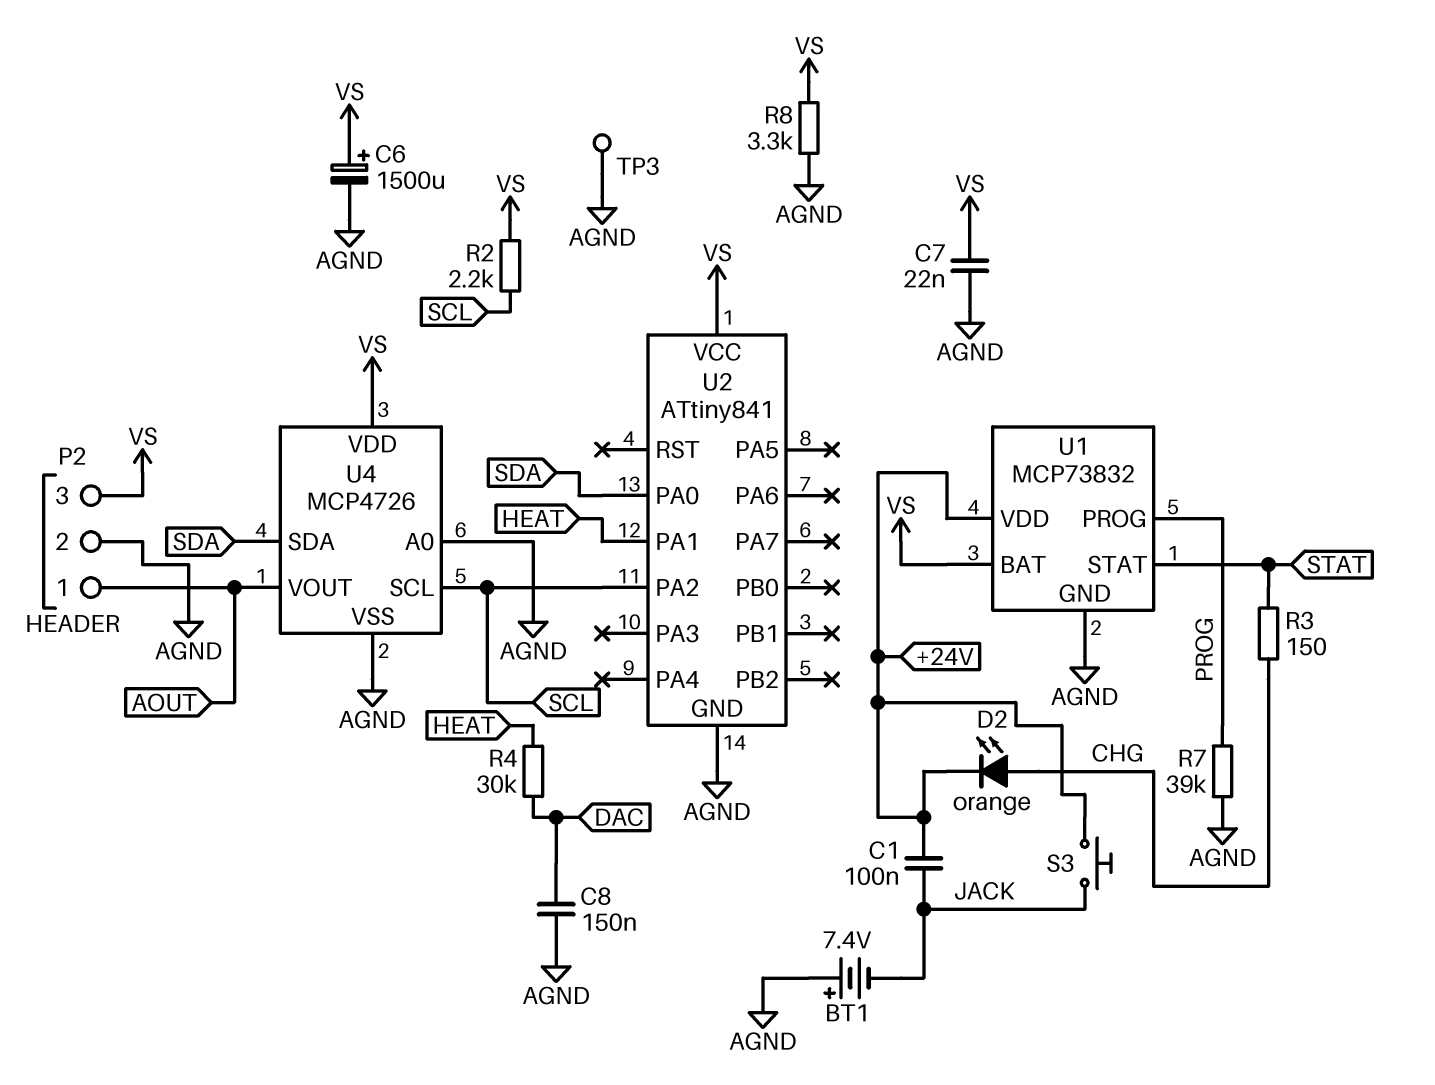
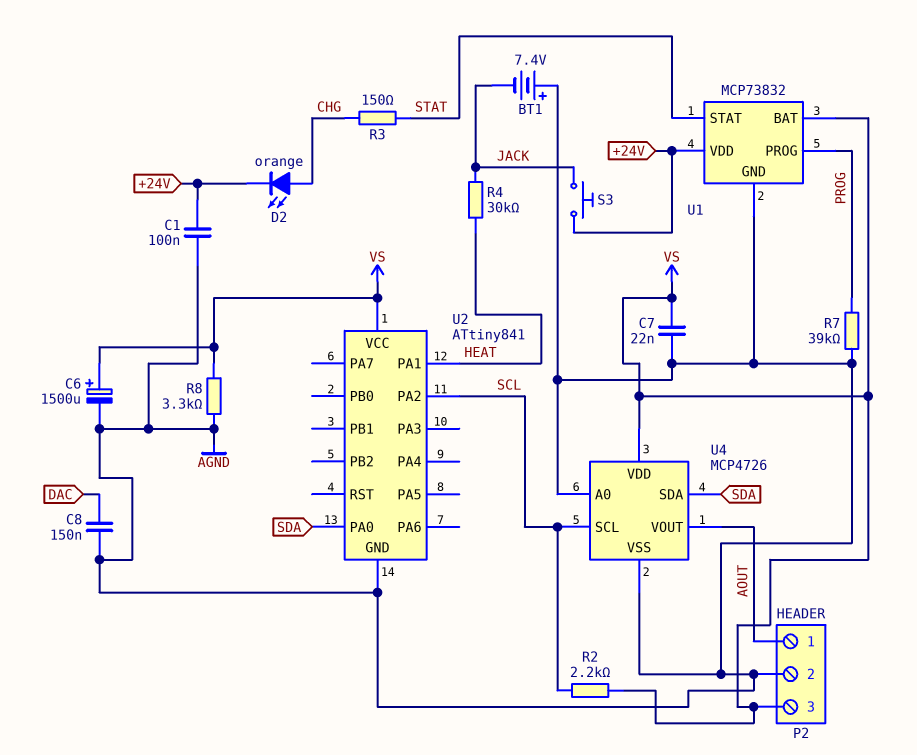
C1: 100nF (+24V, JACK) -> 100nF (+24V, AGND)
R4: 30k (DAC, HEAT) -> 30k (HEAT, JACK)
TP3: test point (AGND) -> none

